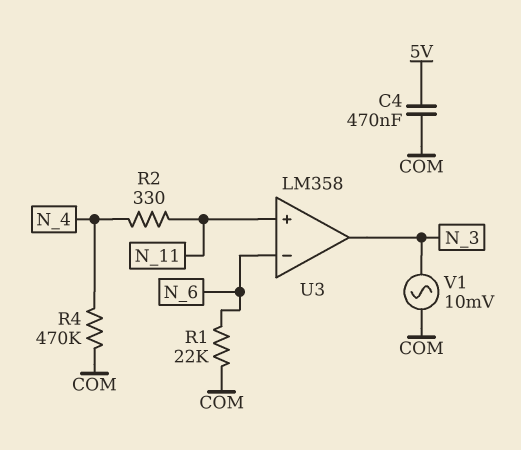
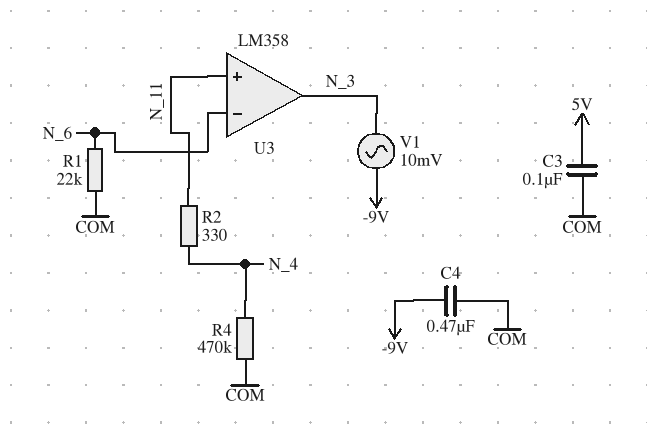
C3: none -> 100nF (5V, COM)
C4: 470nF (5V, COM) -> 470nF (-9V, COM)
V1: AC 10mV (COM, N_3) -> AC 10mV (-9V, N_3)

